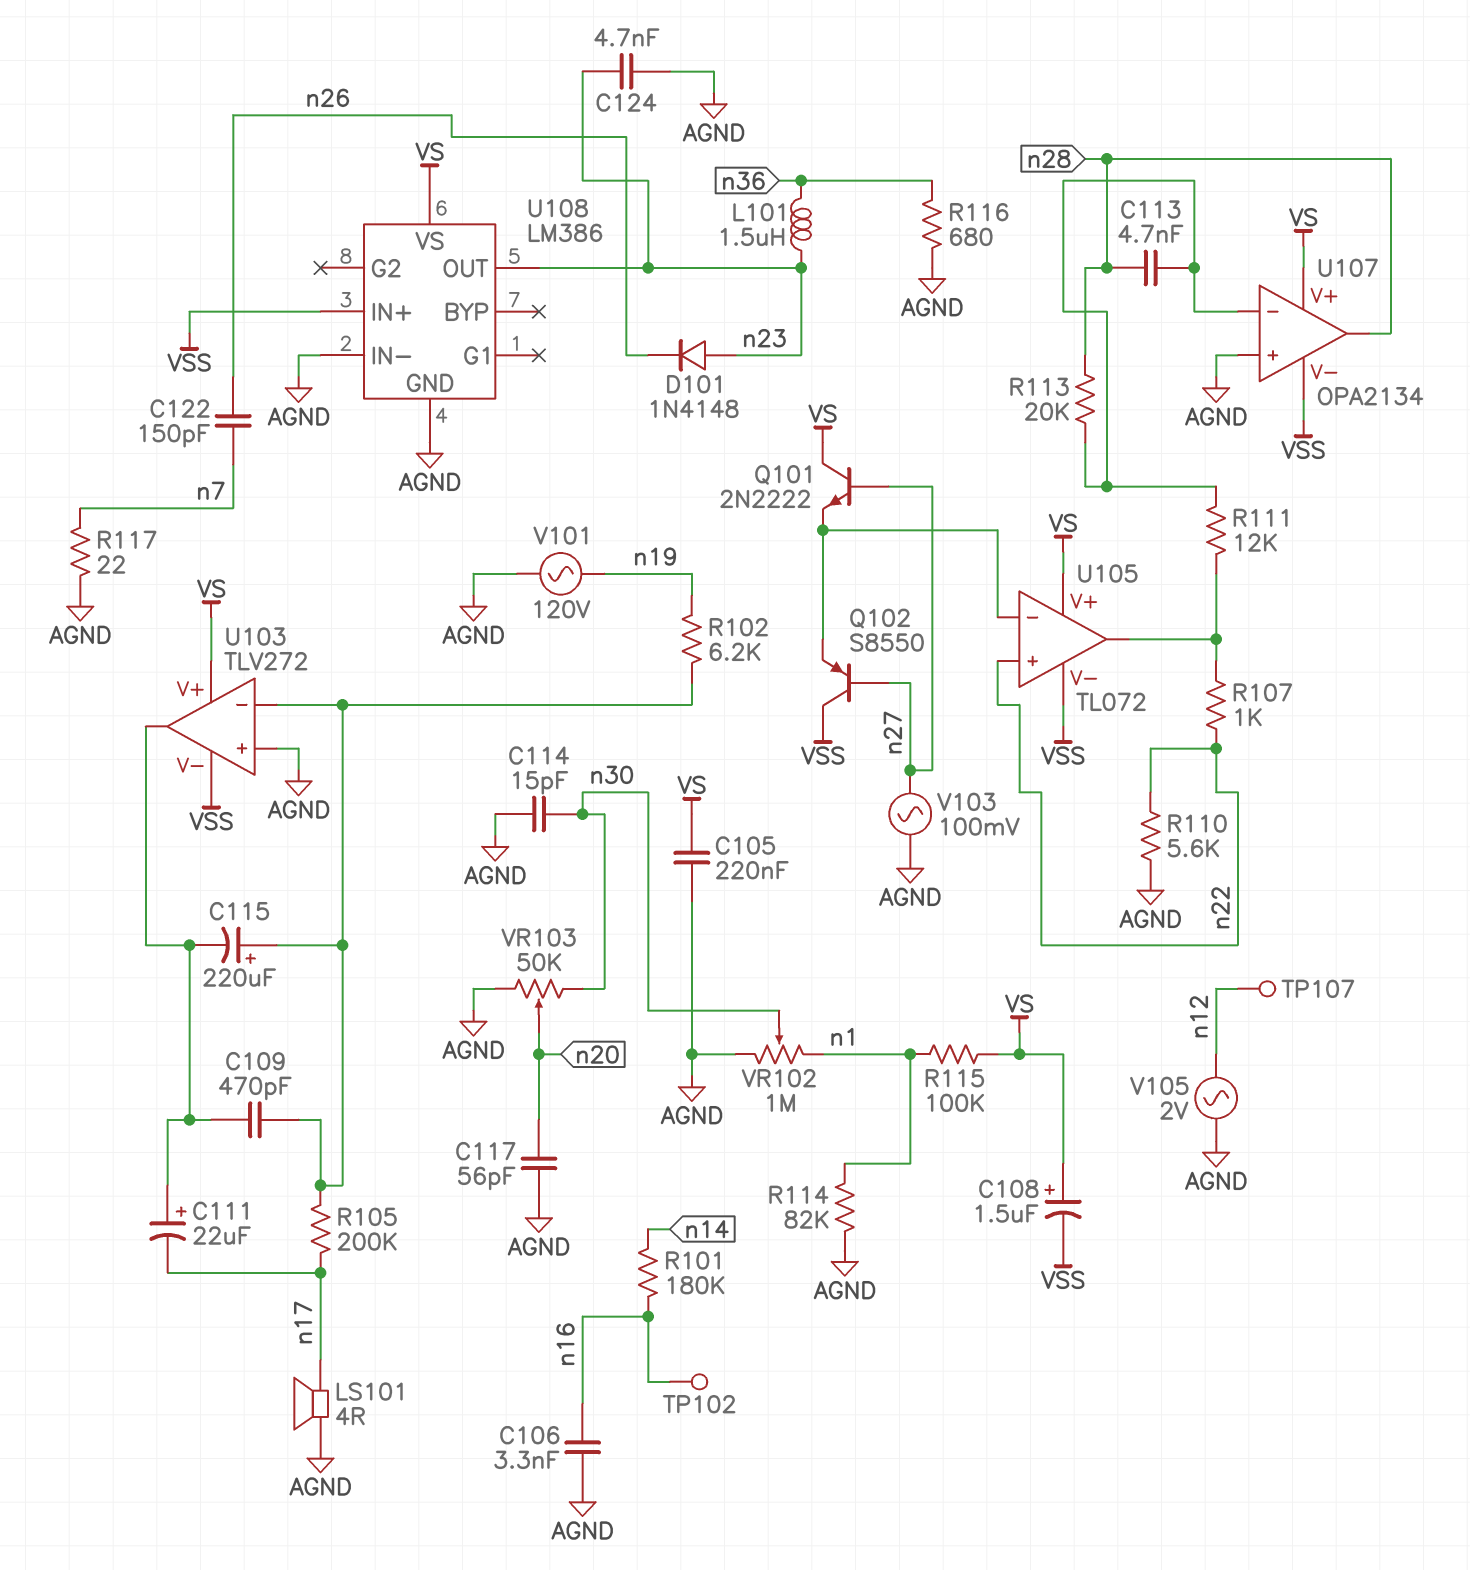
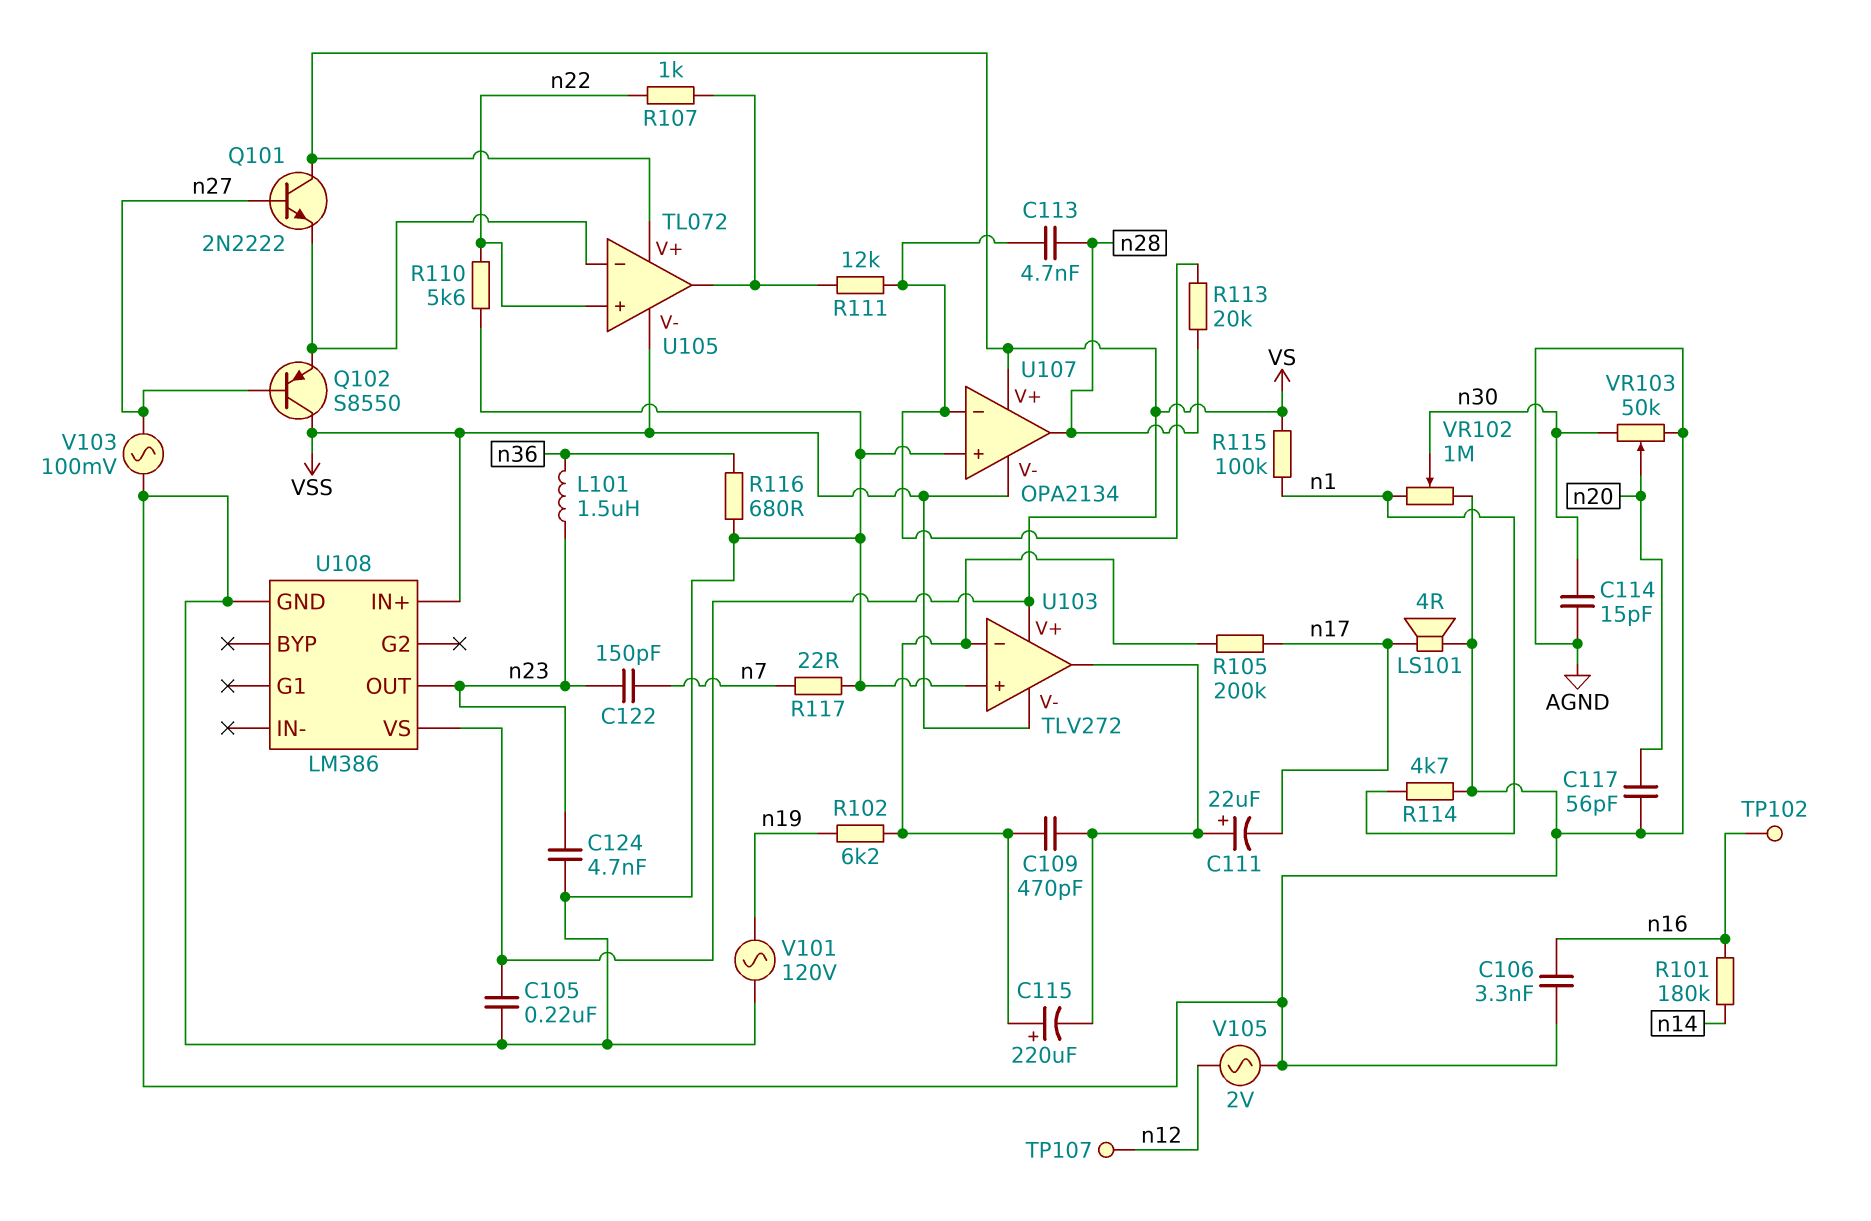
C108: 1.5uF (plus VS, minus VSS) -> none
C122: 150pF (n7, n26) -> 150pF (n7, n23)
D101: diode 1N4148 (A n23, K n26) -> none
R114: 82k (AGND, n1) -> 4.7k (AGND, n1)
U108 pin IN-: AGND -> none

